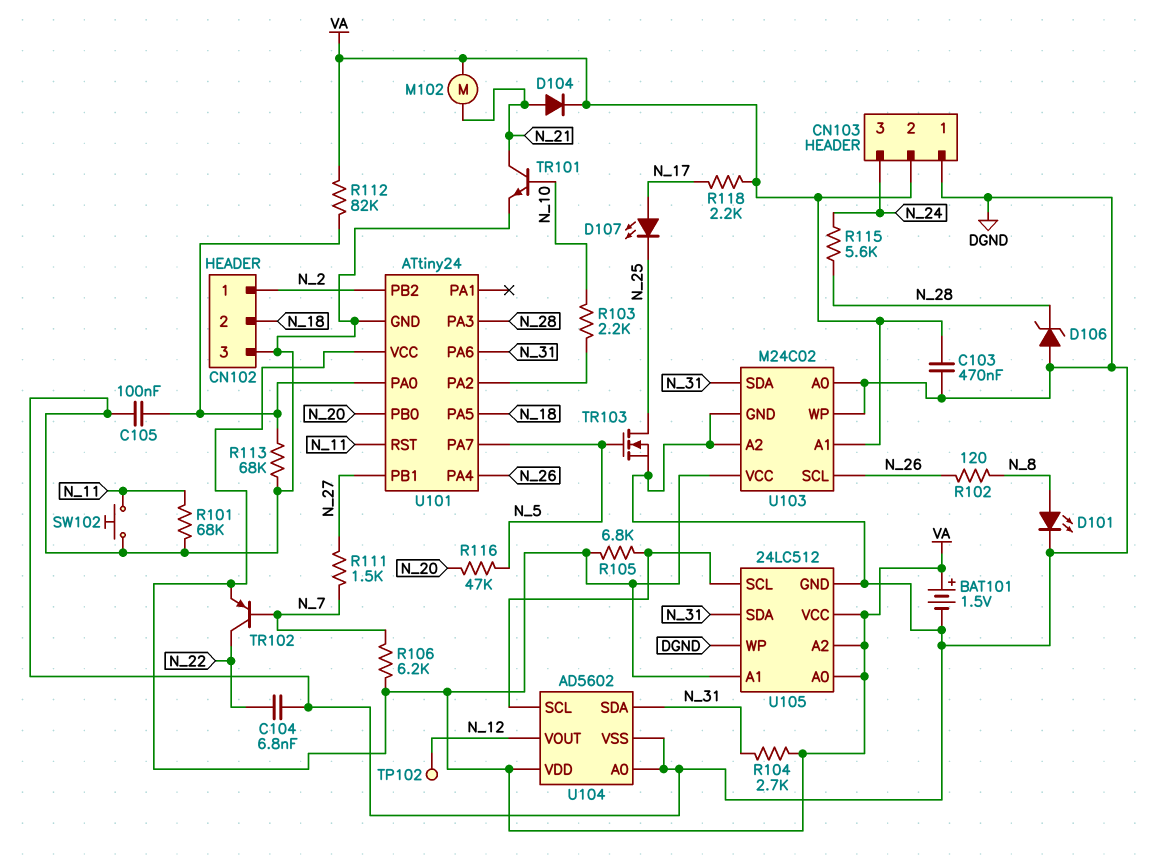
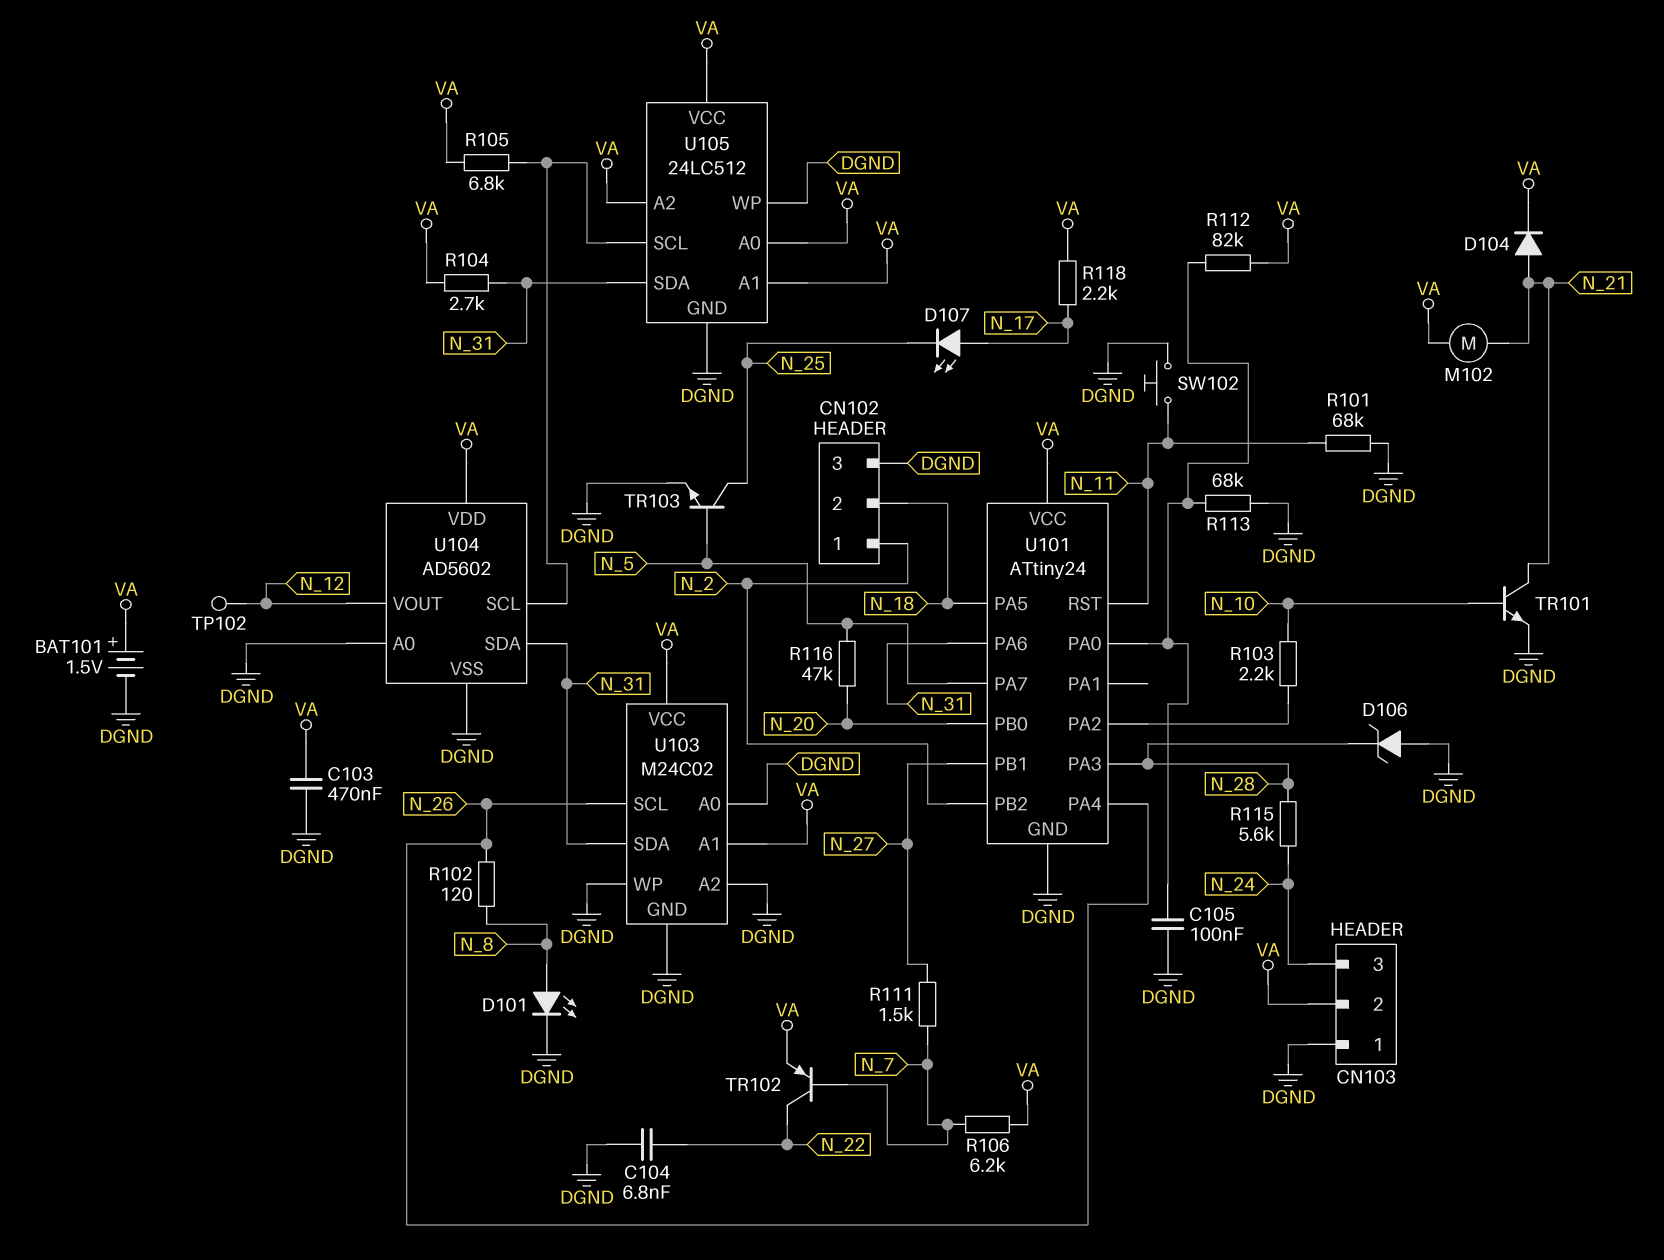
TR103: NMOS (G N_5, D N_25, S DGND) -> NPN (B N_5, C N_25, E DGND)

